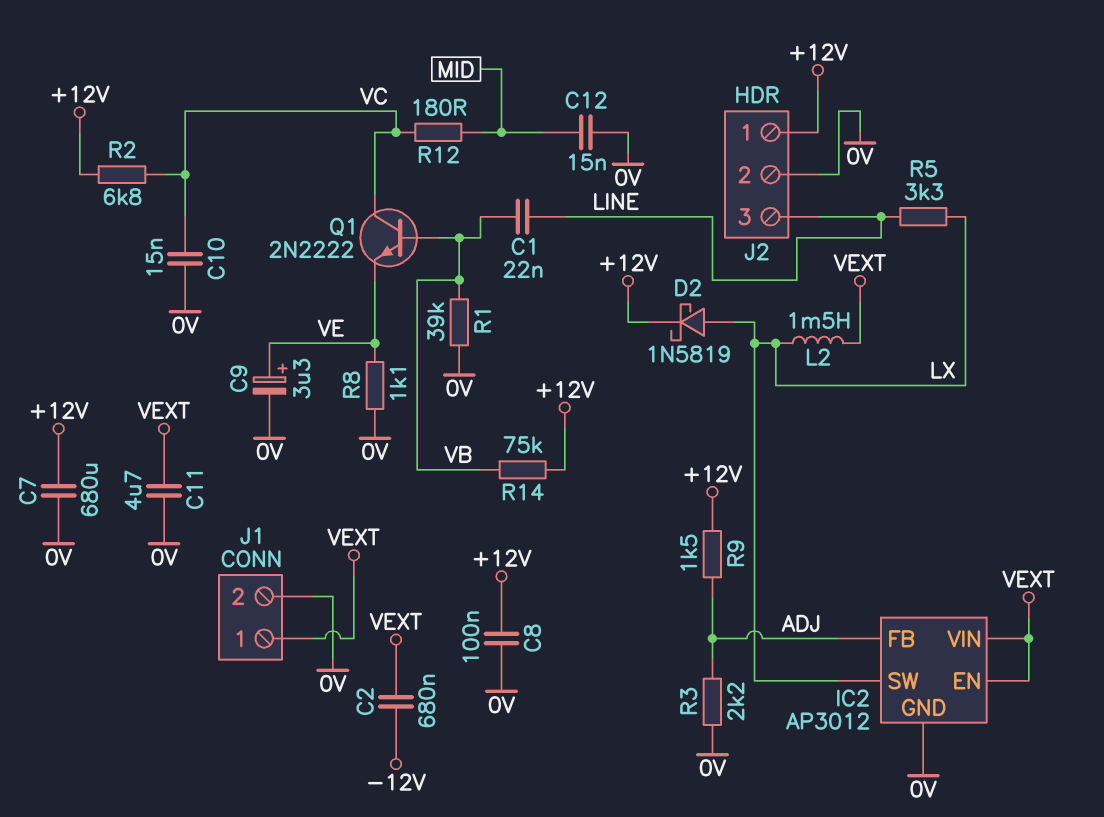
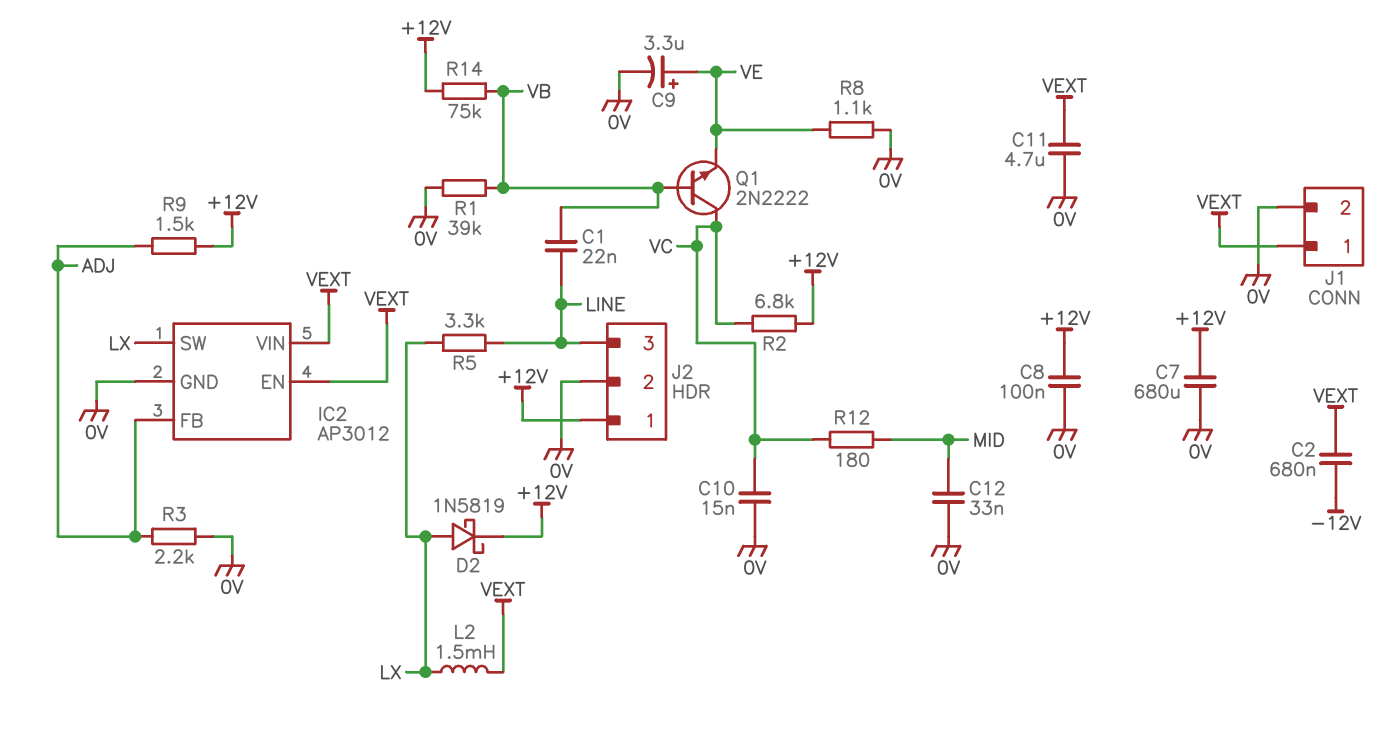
C12: 15nF (0V, MID) -> 33nF (0V, MID)

